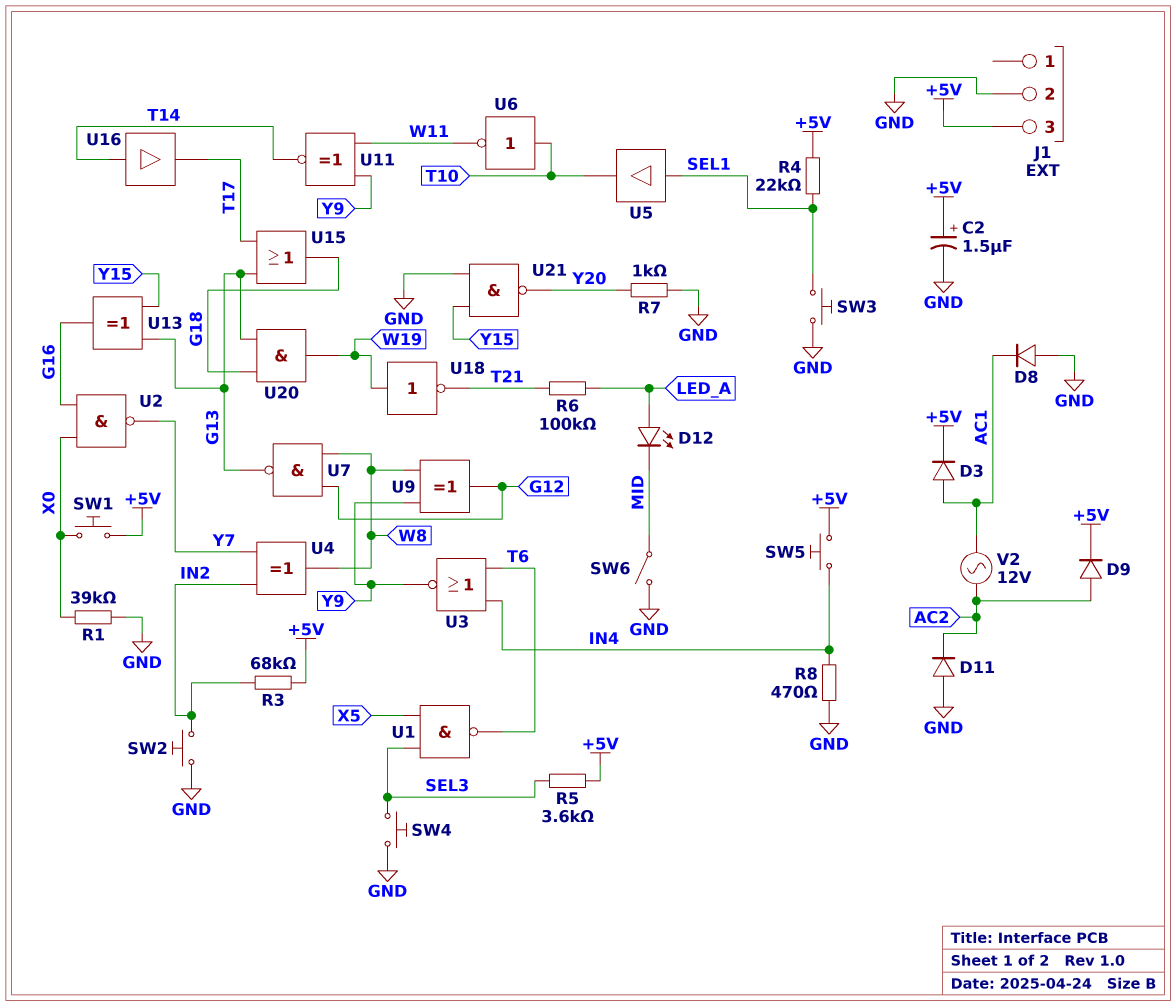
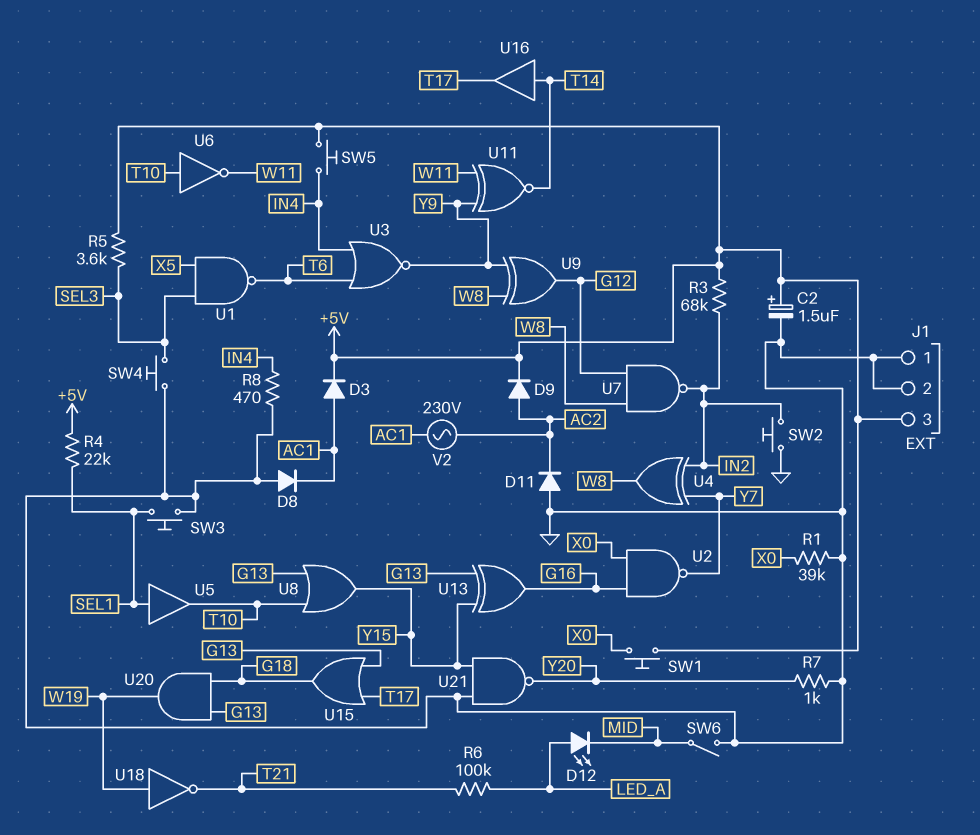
J1 pin 1: none -> GND
U7: NAND (in G12, in W8, out G13) -> NAND (in G12, in W8, out IN2)
U8: none -> OR (in G13, in T10, out Y15)
V2: AC 12V (AC1, AC2) -> AC 230V (AC1, AC2)

